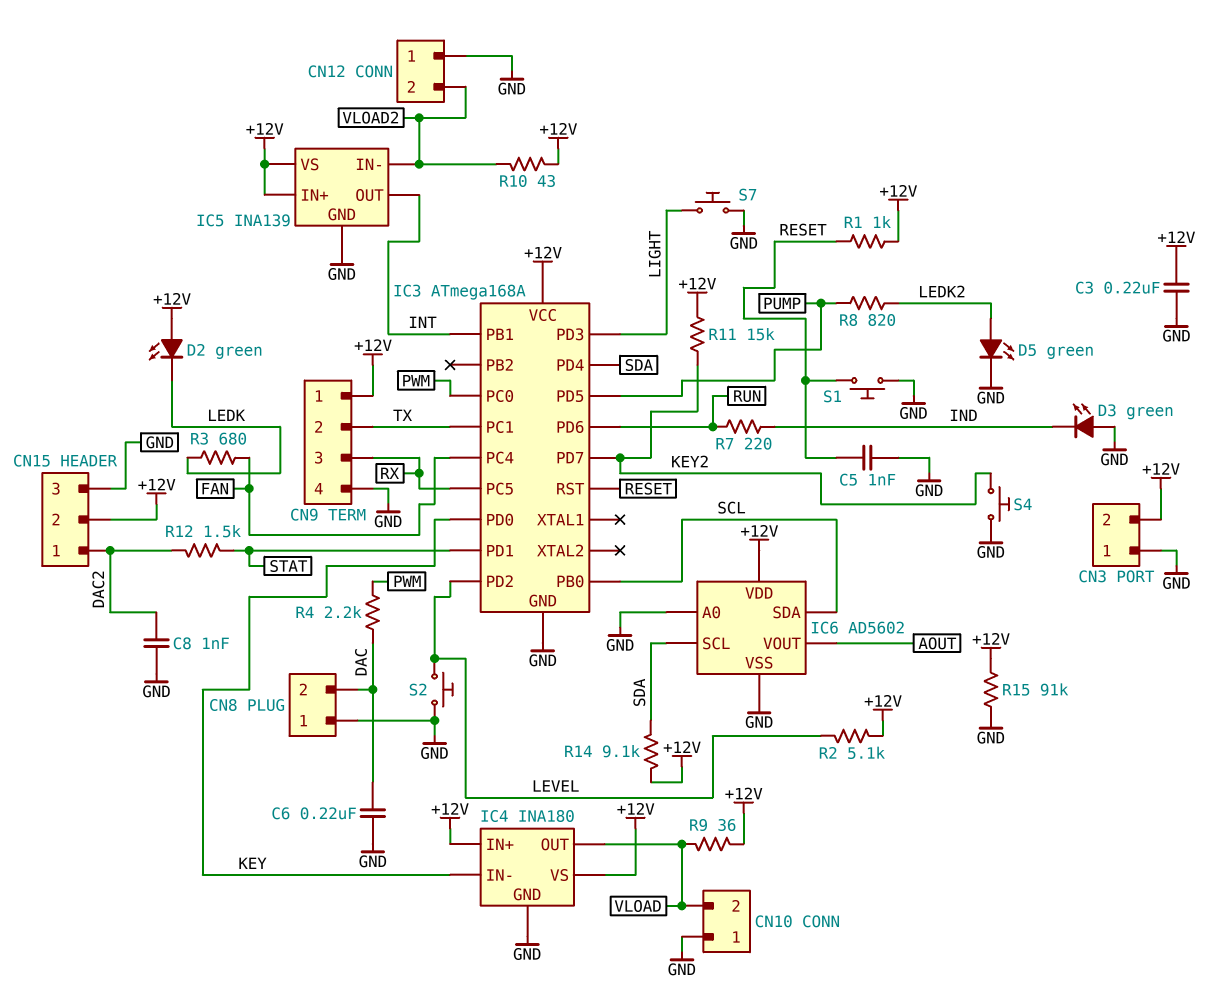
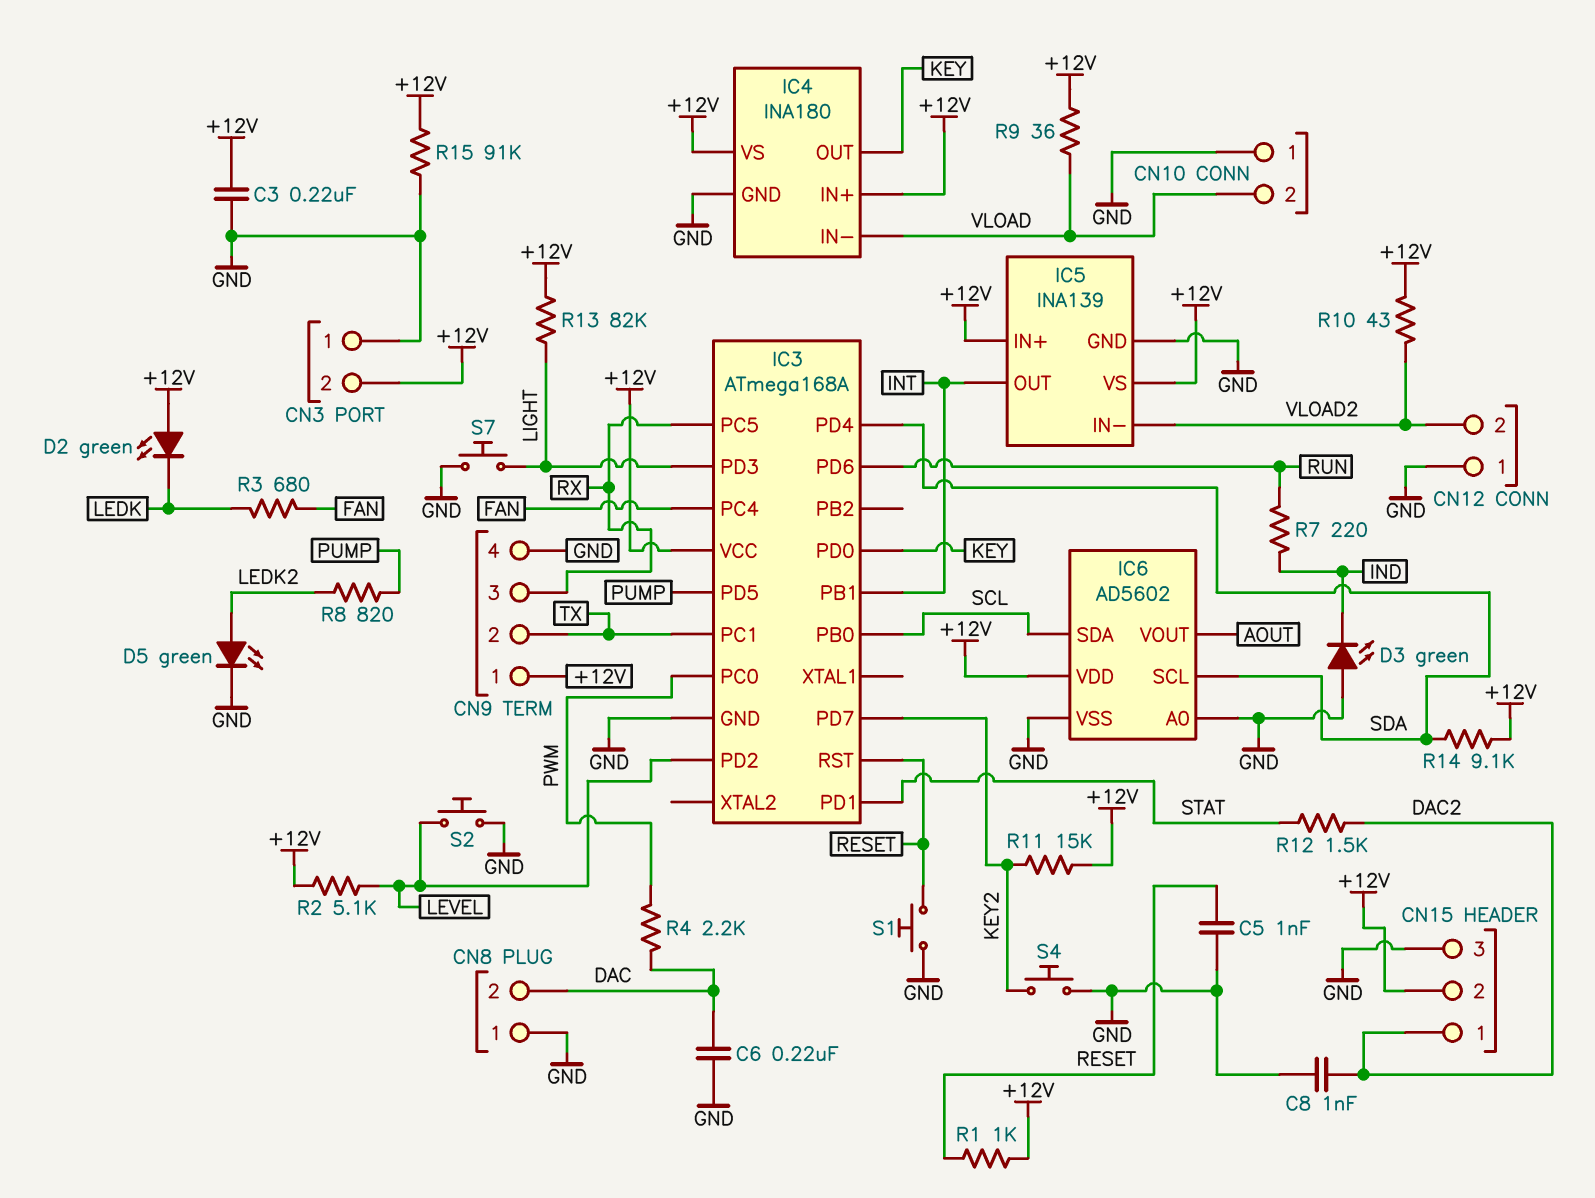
IC4 pin IN-: KEY -> VLOAD
IC4 pin OUT: VLOAD -> KEY
R13: none -> 82k (+12V, LIGHT)

